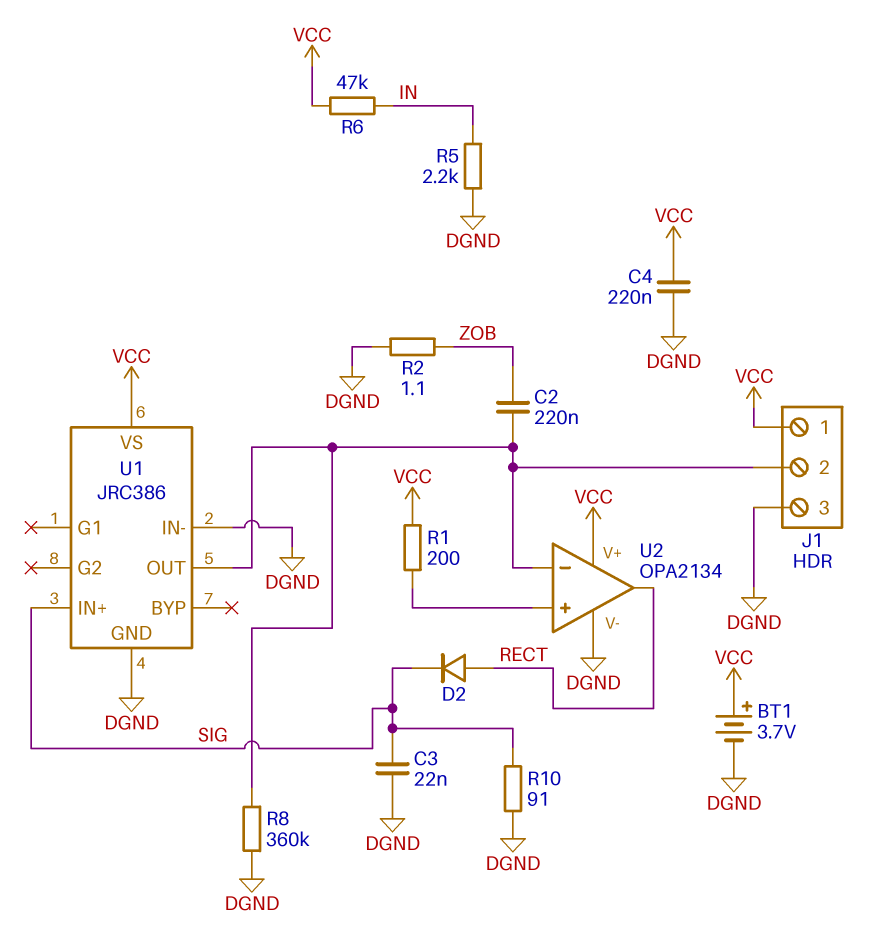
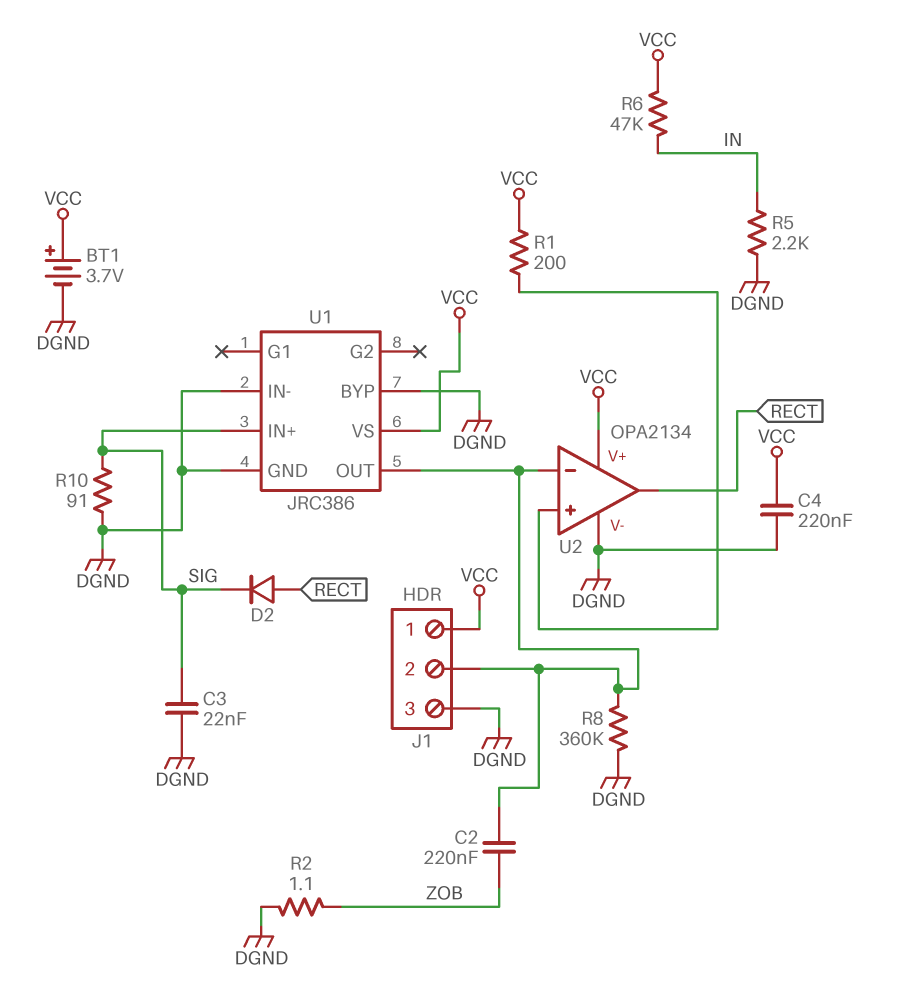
U1 pin BYP: none -> DGND

